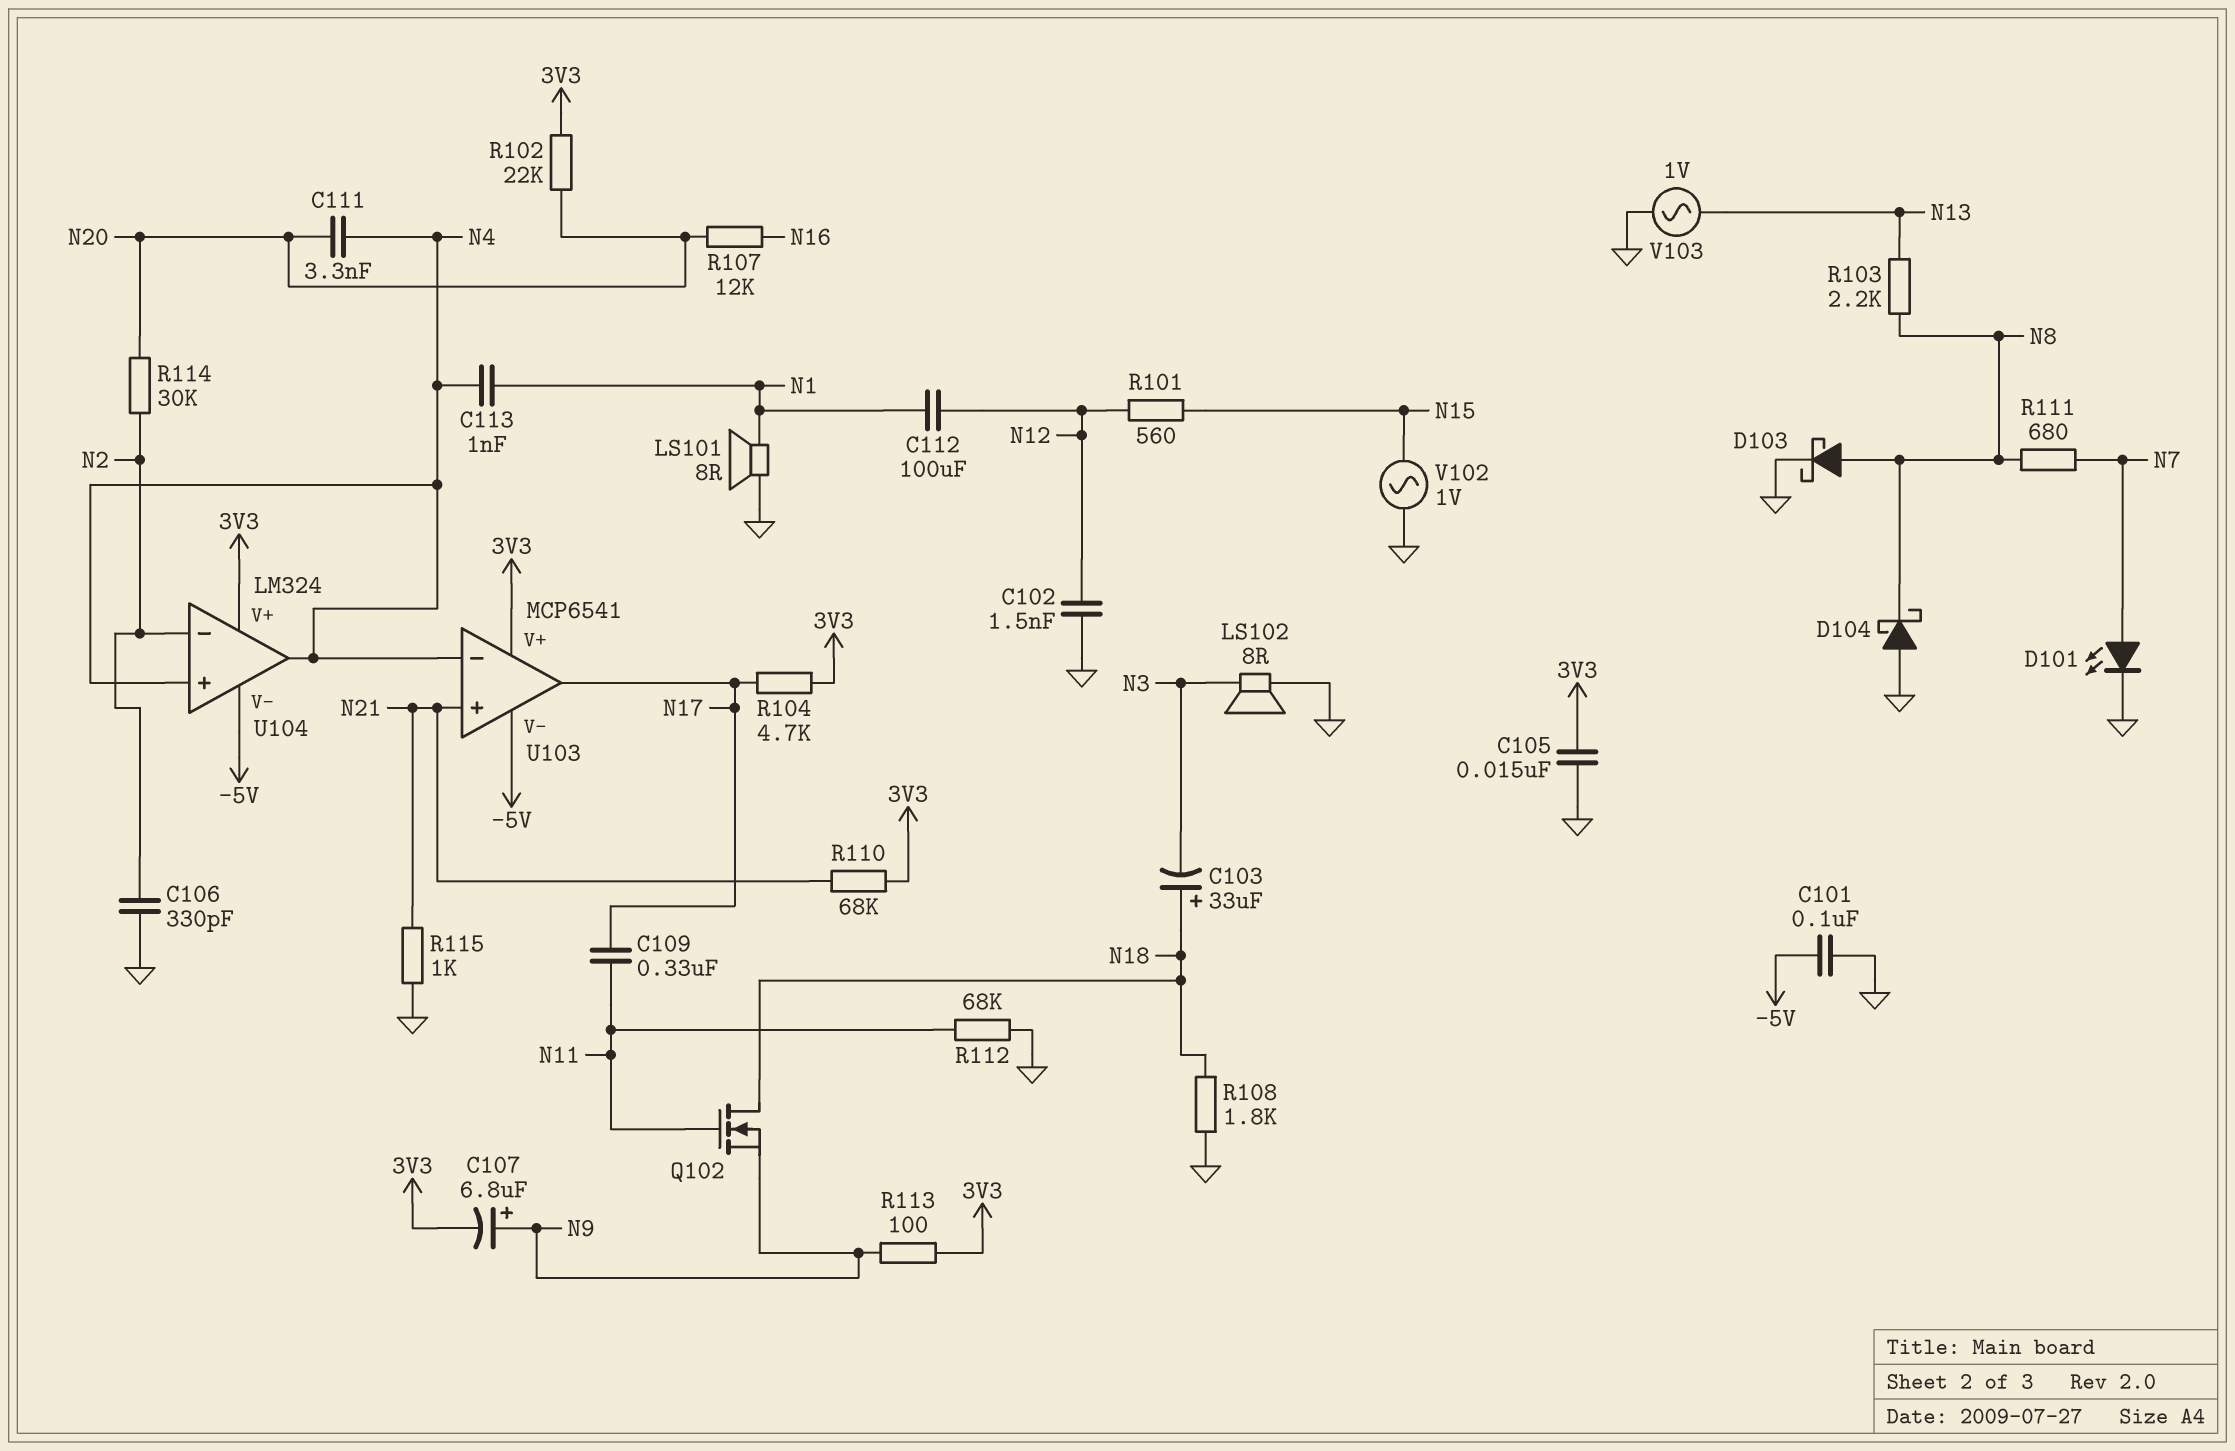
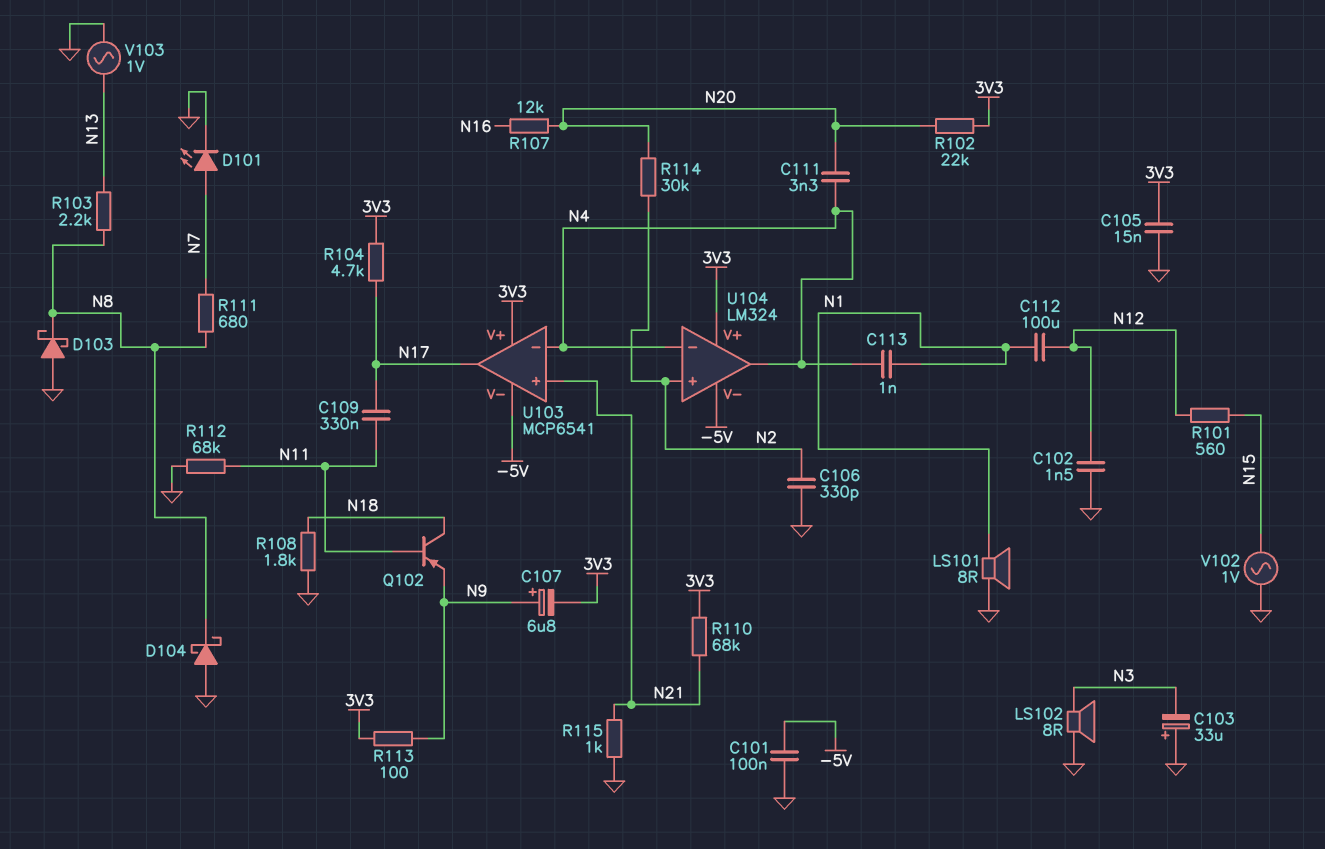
C103: 33uF (plus N18, minus N3) -> 33uF (plus GND, minus N3)
D103: schottky (A N8, K GND) -> schottky (A GND, K N8)
Q102: NMOS (G N11, D N18, S N9) -> PNP (B N11, C N18, E N9)
U104 pin in+: N4 -> N2
U104 pin in-: N2 -> N4

